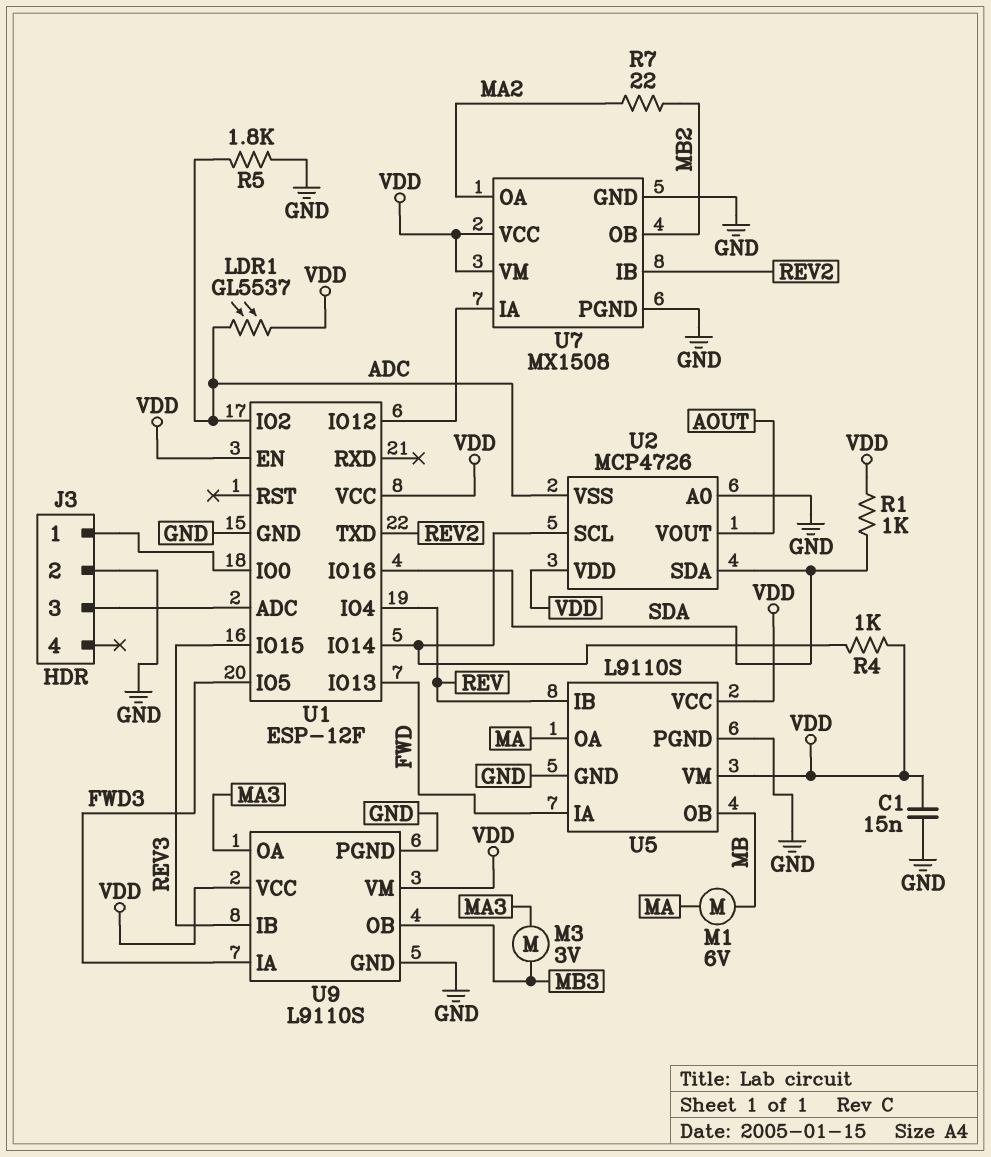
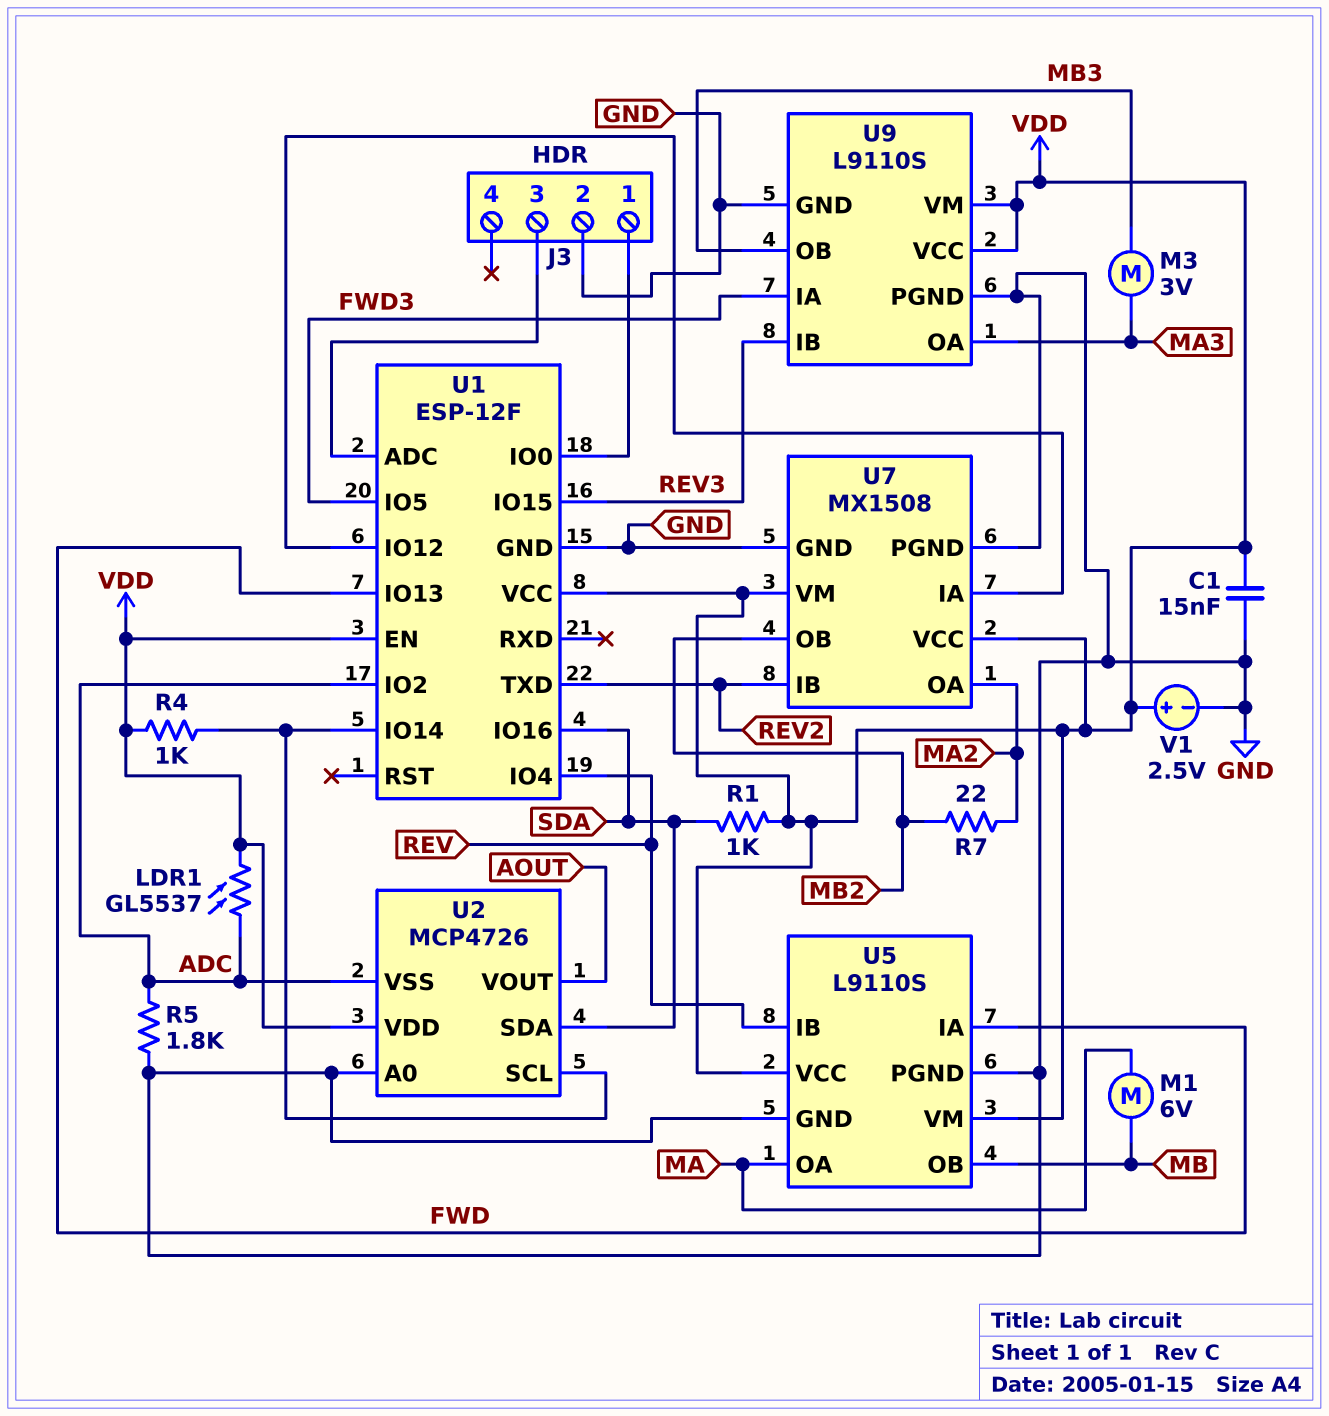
V1: none -> 2.5V (plus VDD, minus GND)

